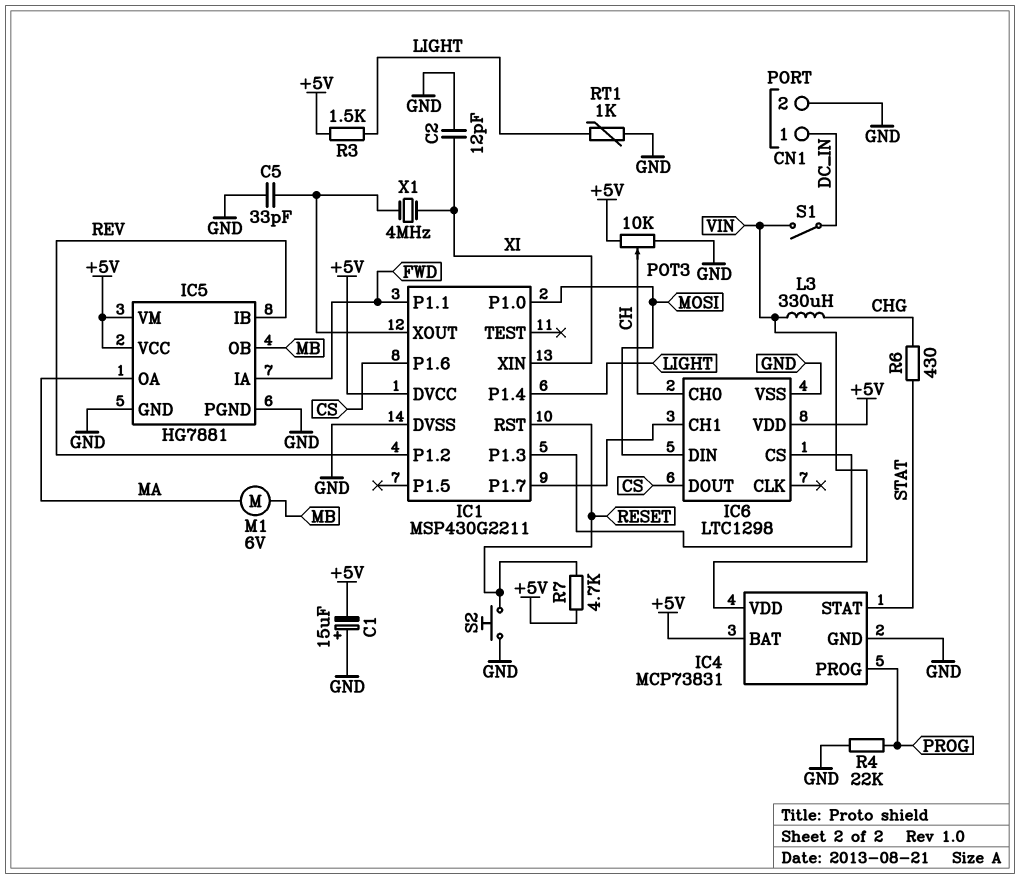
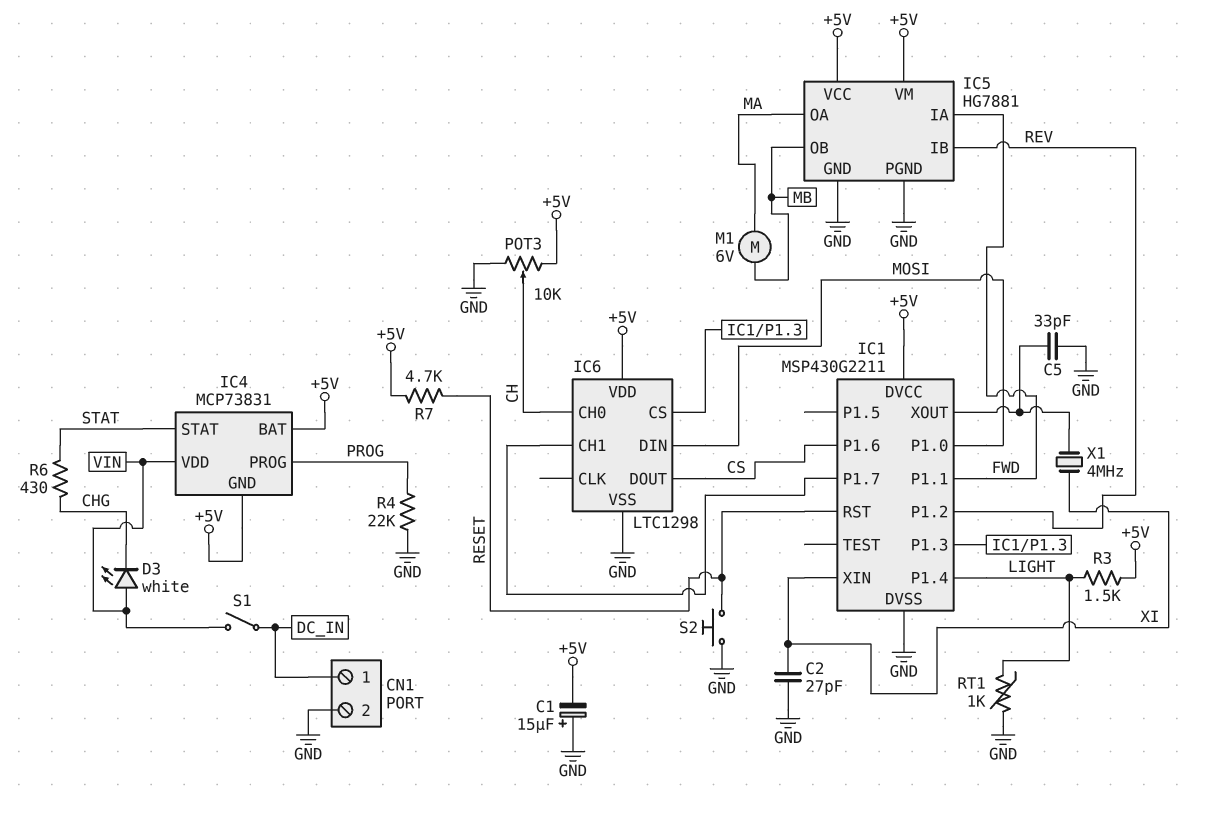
C2: 12pF (GND, XI) -> 27pF (GND, XI)
D3: none -> LED white (A VIN, K CHG)
IC4 pin GND: GND -> +5V
L3: 330uH (CHG, VIN) -> none

